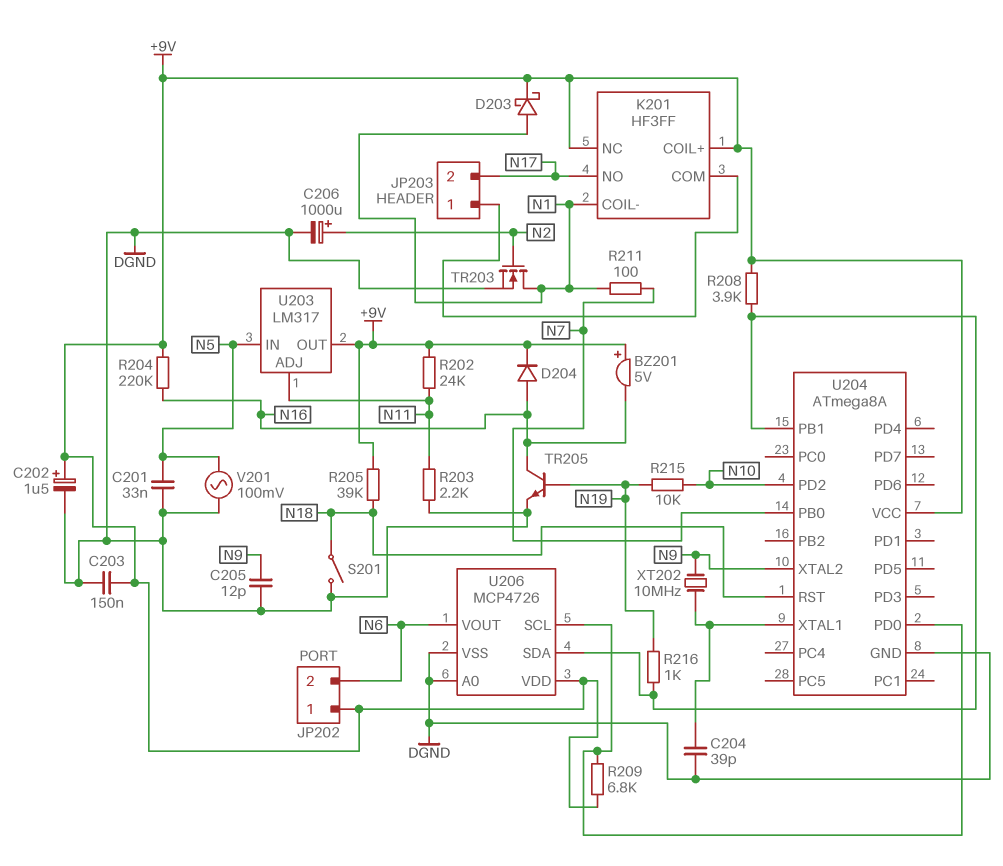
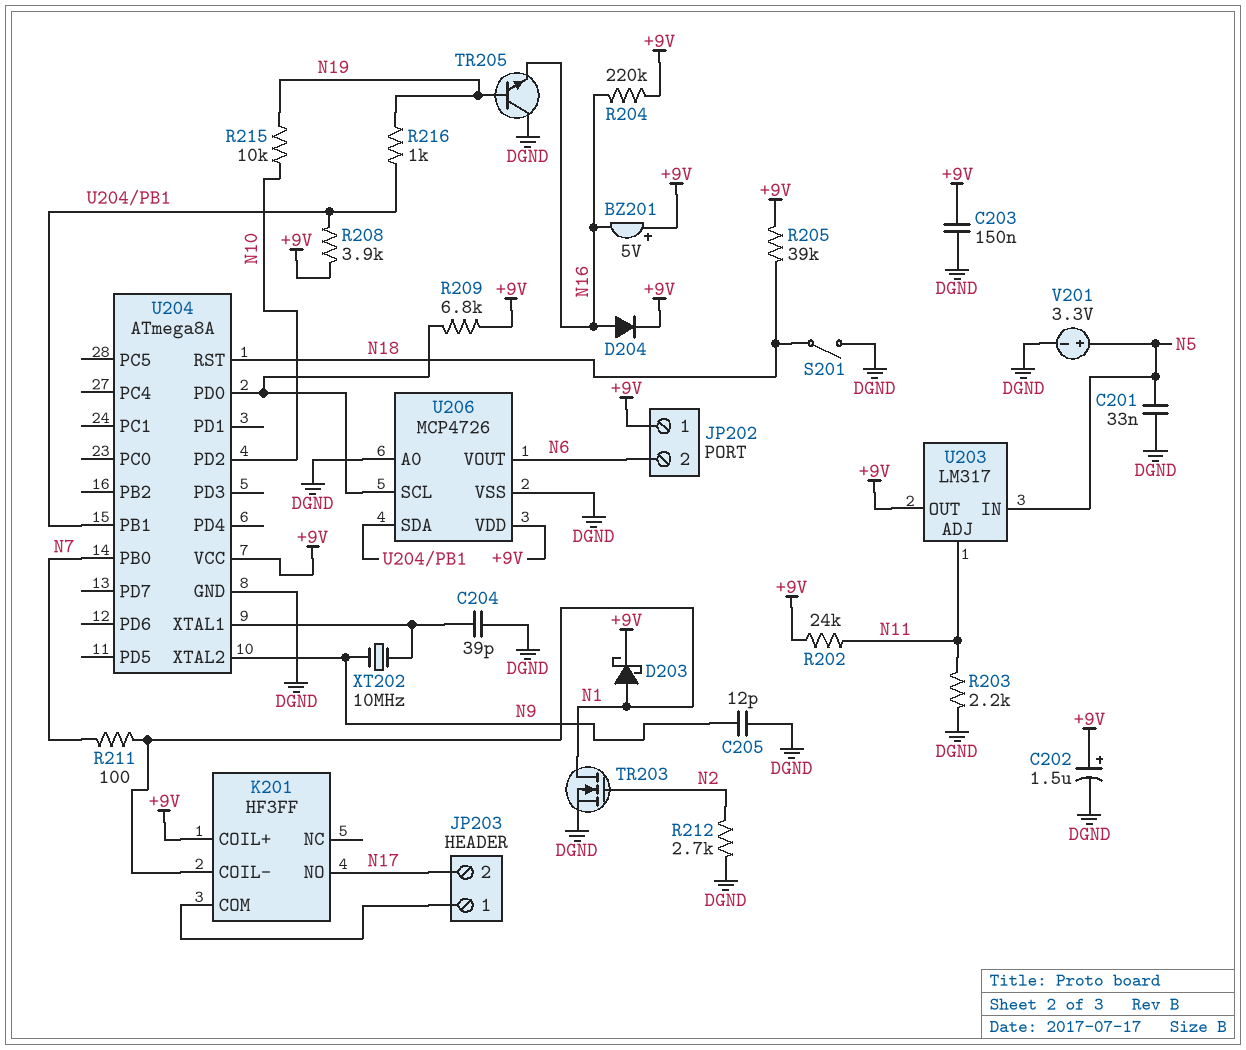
C206: 1000uF (plus N2, minus DGND) -> none
K201 pin NC: +9V -> none
R212: none -> 2.7k (DGND, N2)
TR205: NPN (B N19, C N16, E DGND) -> NPN (B N19, C DGND, E N16)
V201: AC 100mV (DGND, N5) -> 3.3V (plus N5, minus DGND)

